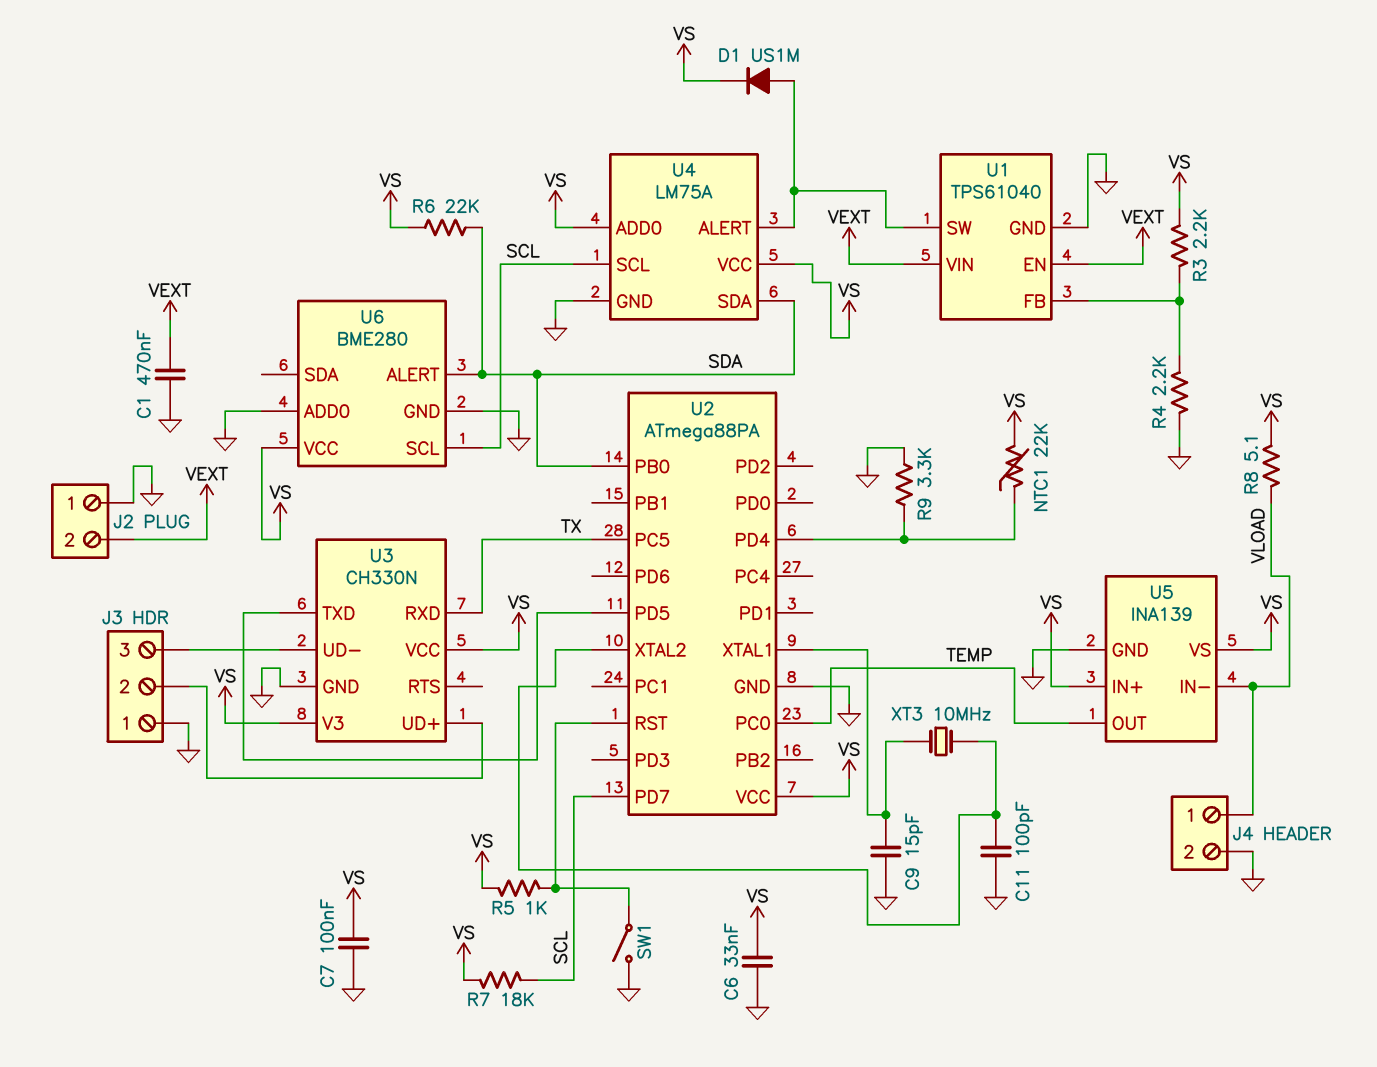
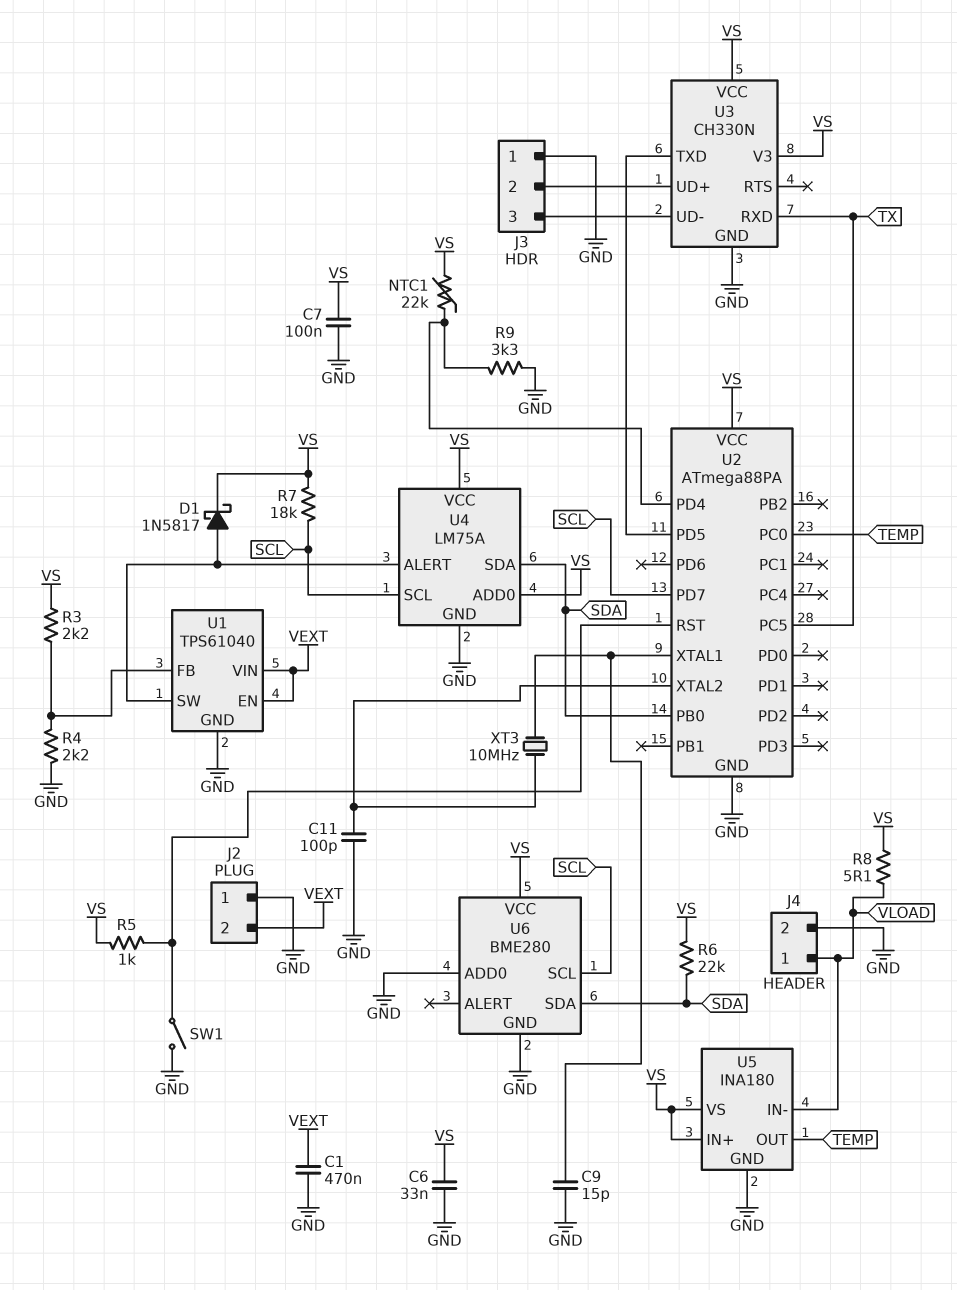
D1: diode US1M (A U1/SW, K VS) -> schottky 1N5817 (A U1/SW, K VS)
U5: INA139 -> INA180
U6 pin ALERT: SDA -> none
U6 pin SDA: none -> SDA

